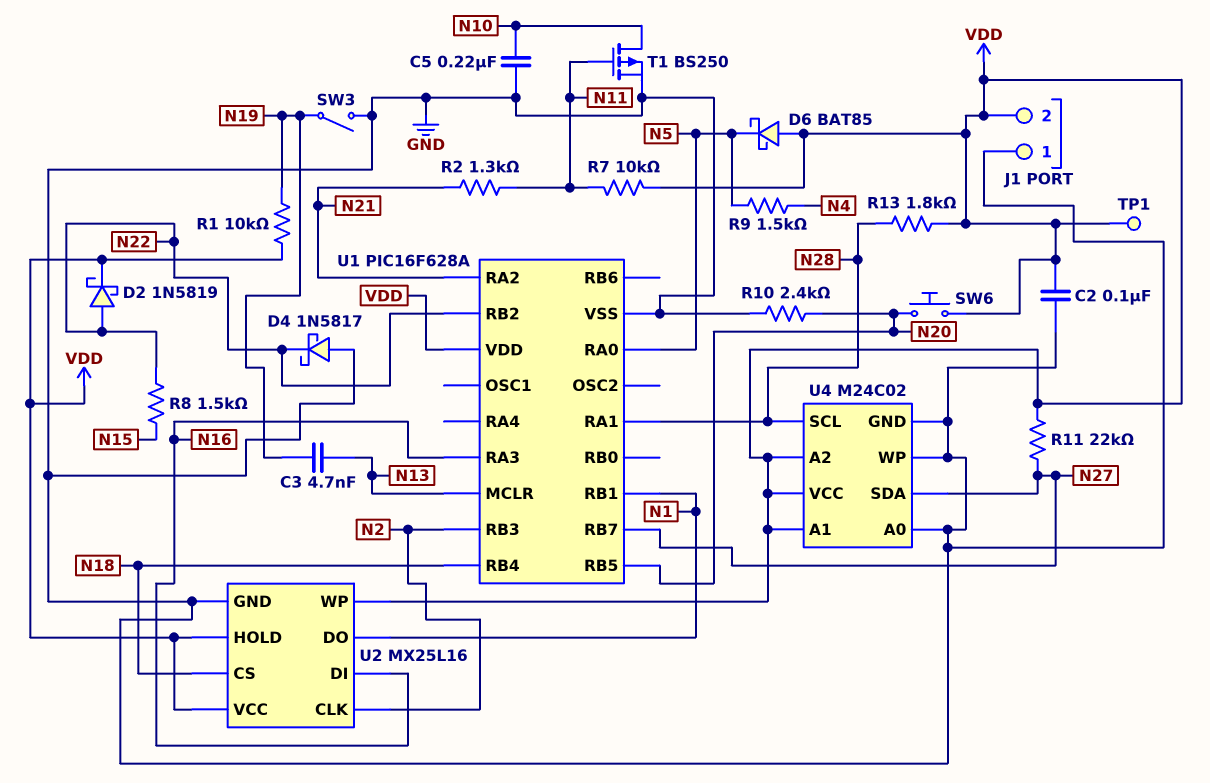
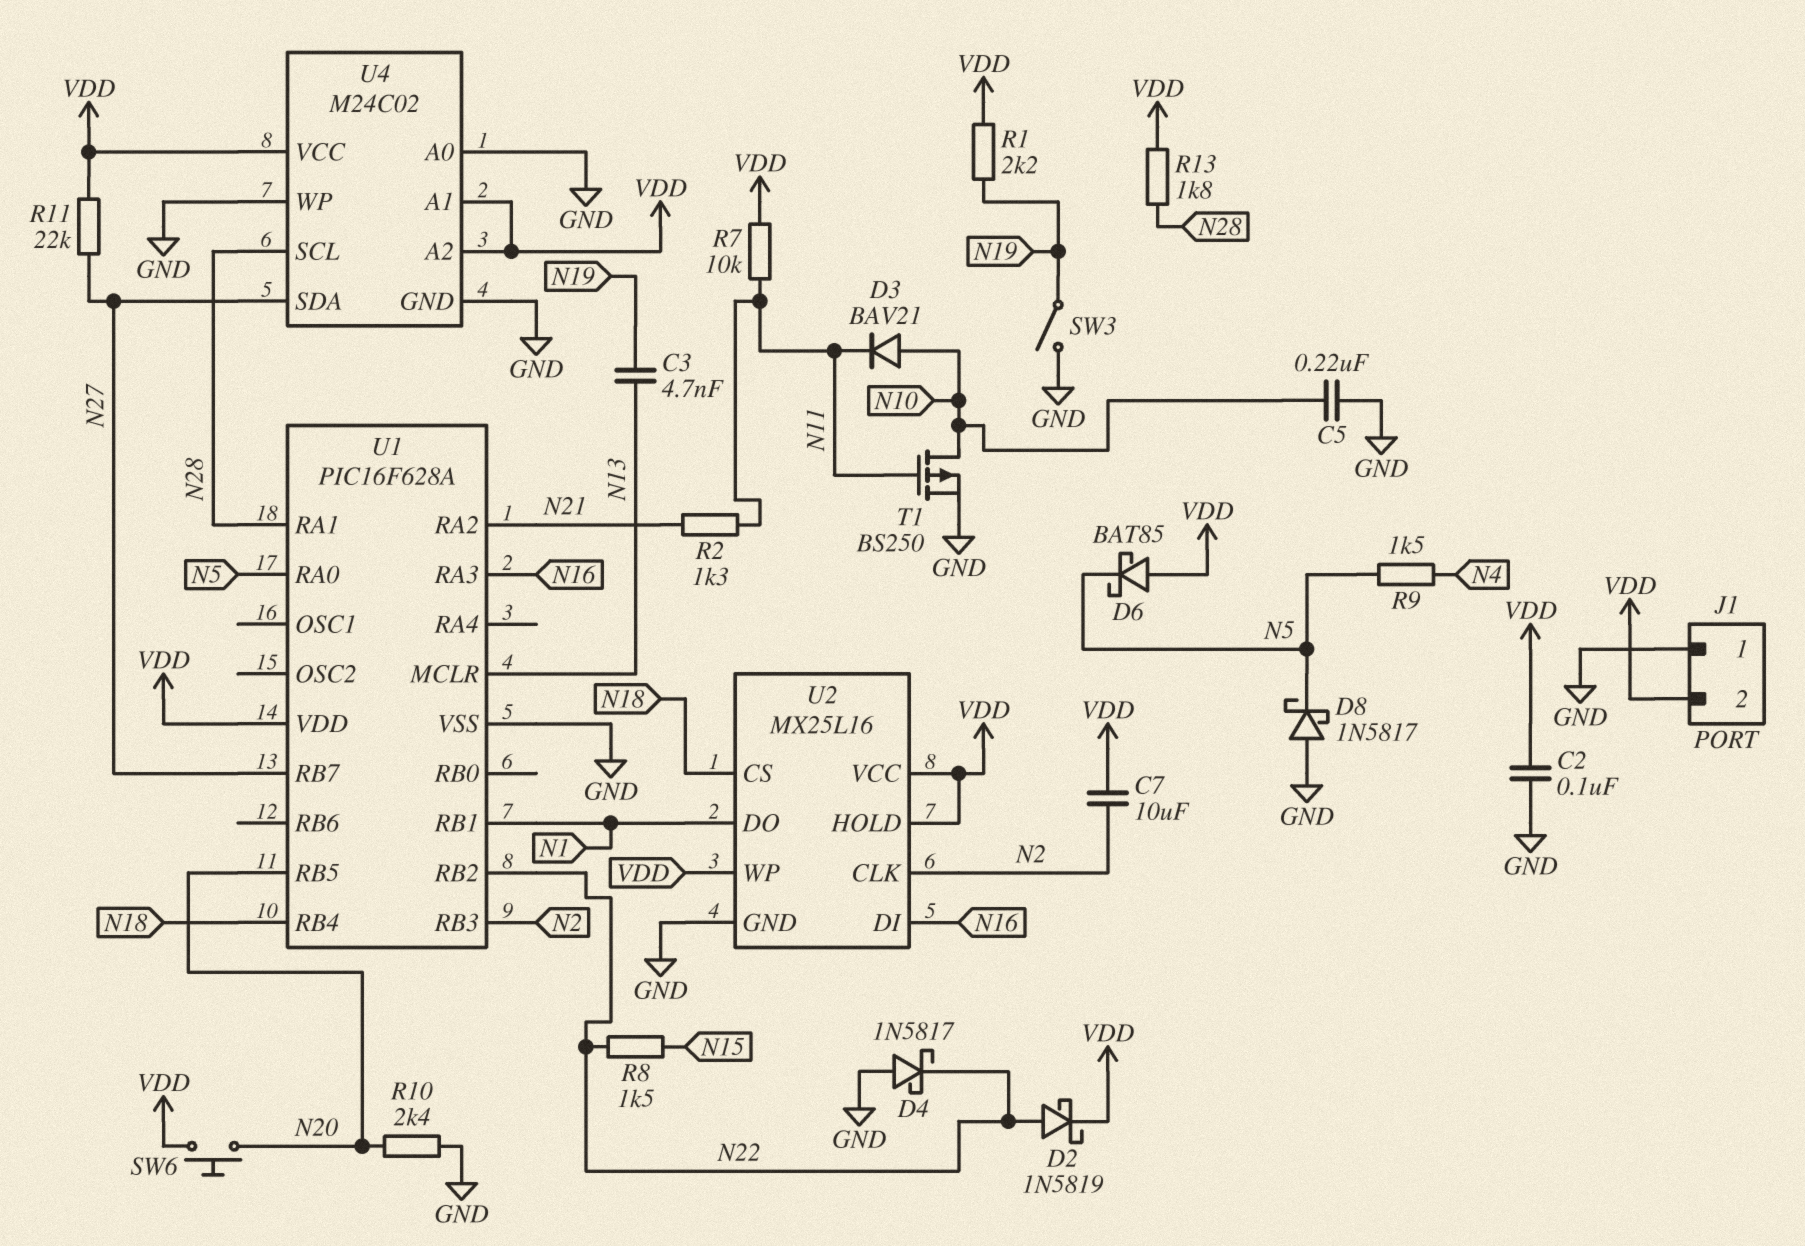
C7: none -> 10uF (N2, VDD)
D3: none -> diode BAV21 (A N10, K N11)
D8: none -> schottky 1N5817 (A GND, K N5)
R1: 10k (N19, VDD) -> 2.2k (N19, VDD)
TP1: test point (VDD) -> none

